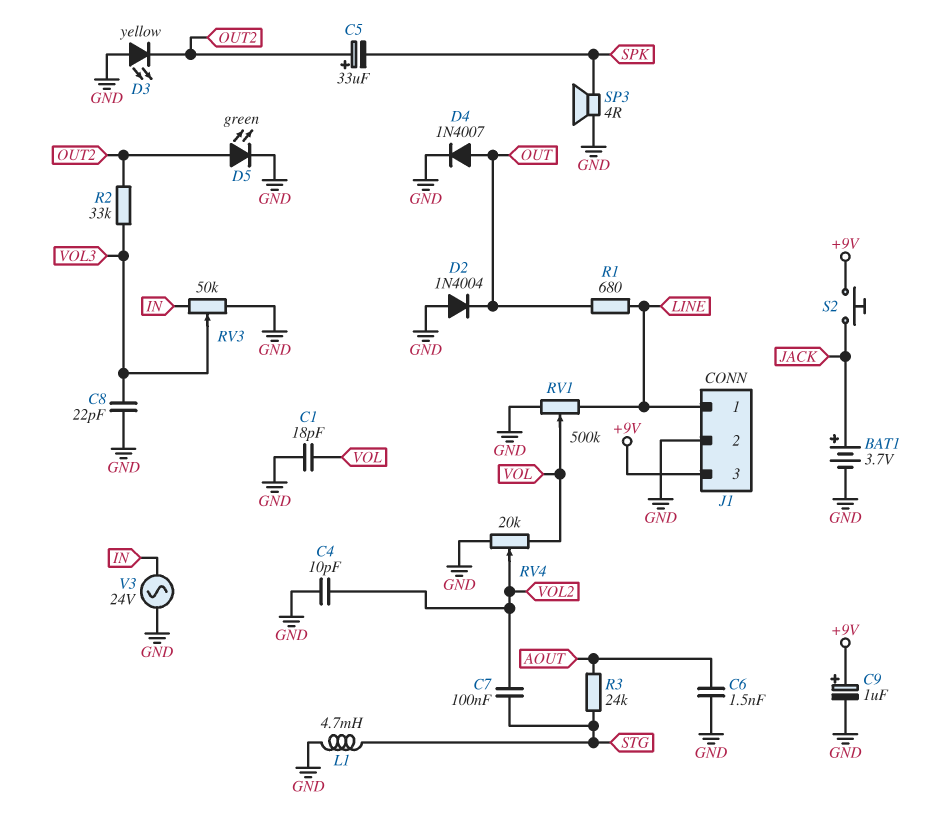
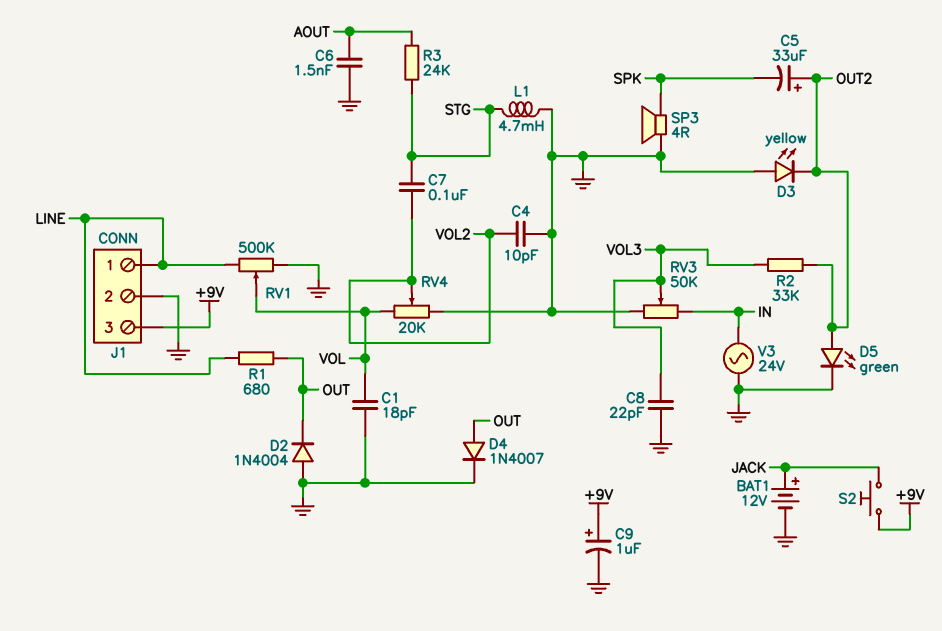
BAT1: 3.7V (plus JACK, minus GND) -> 12V (plus JACK, minus GND)

